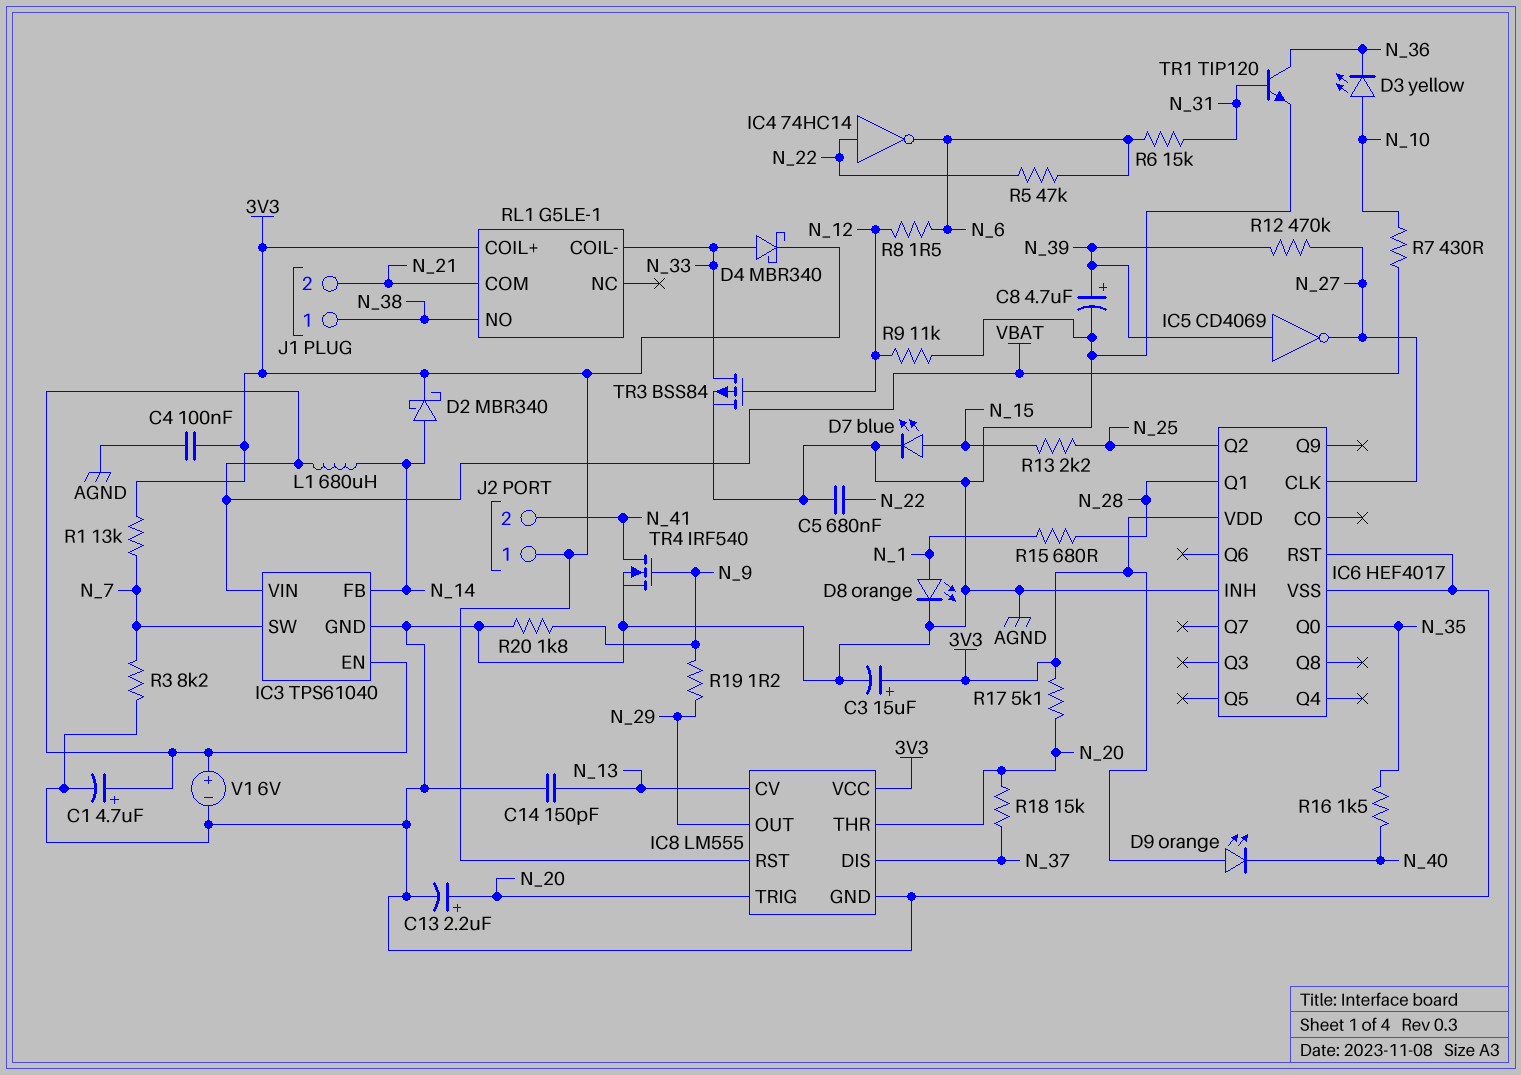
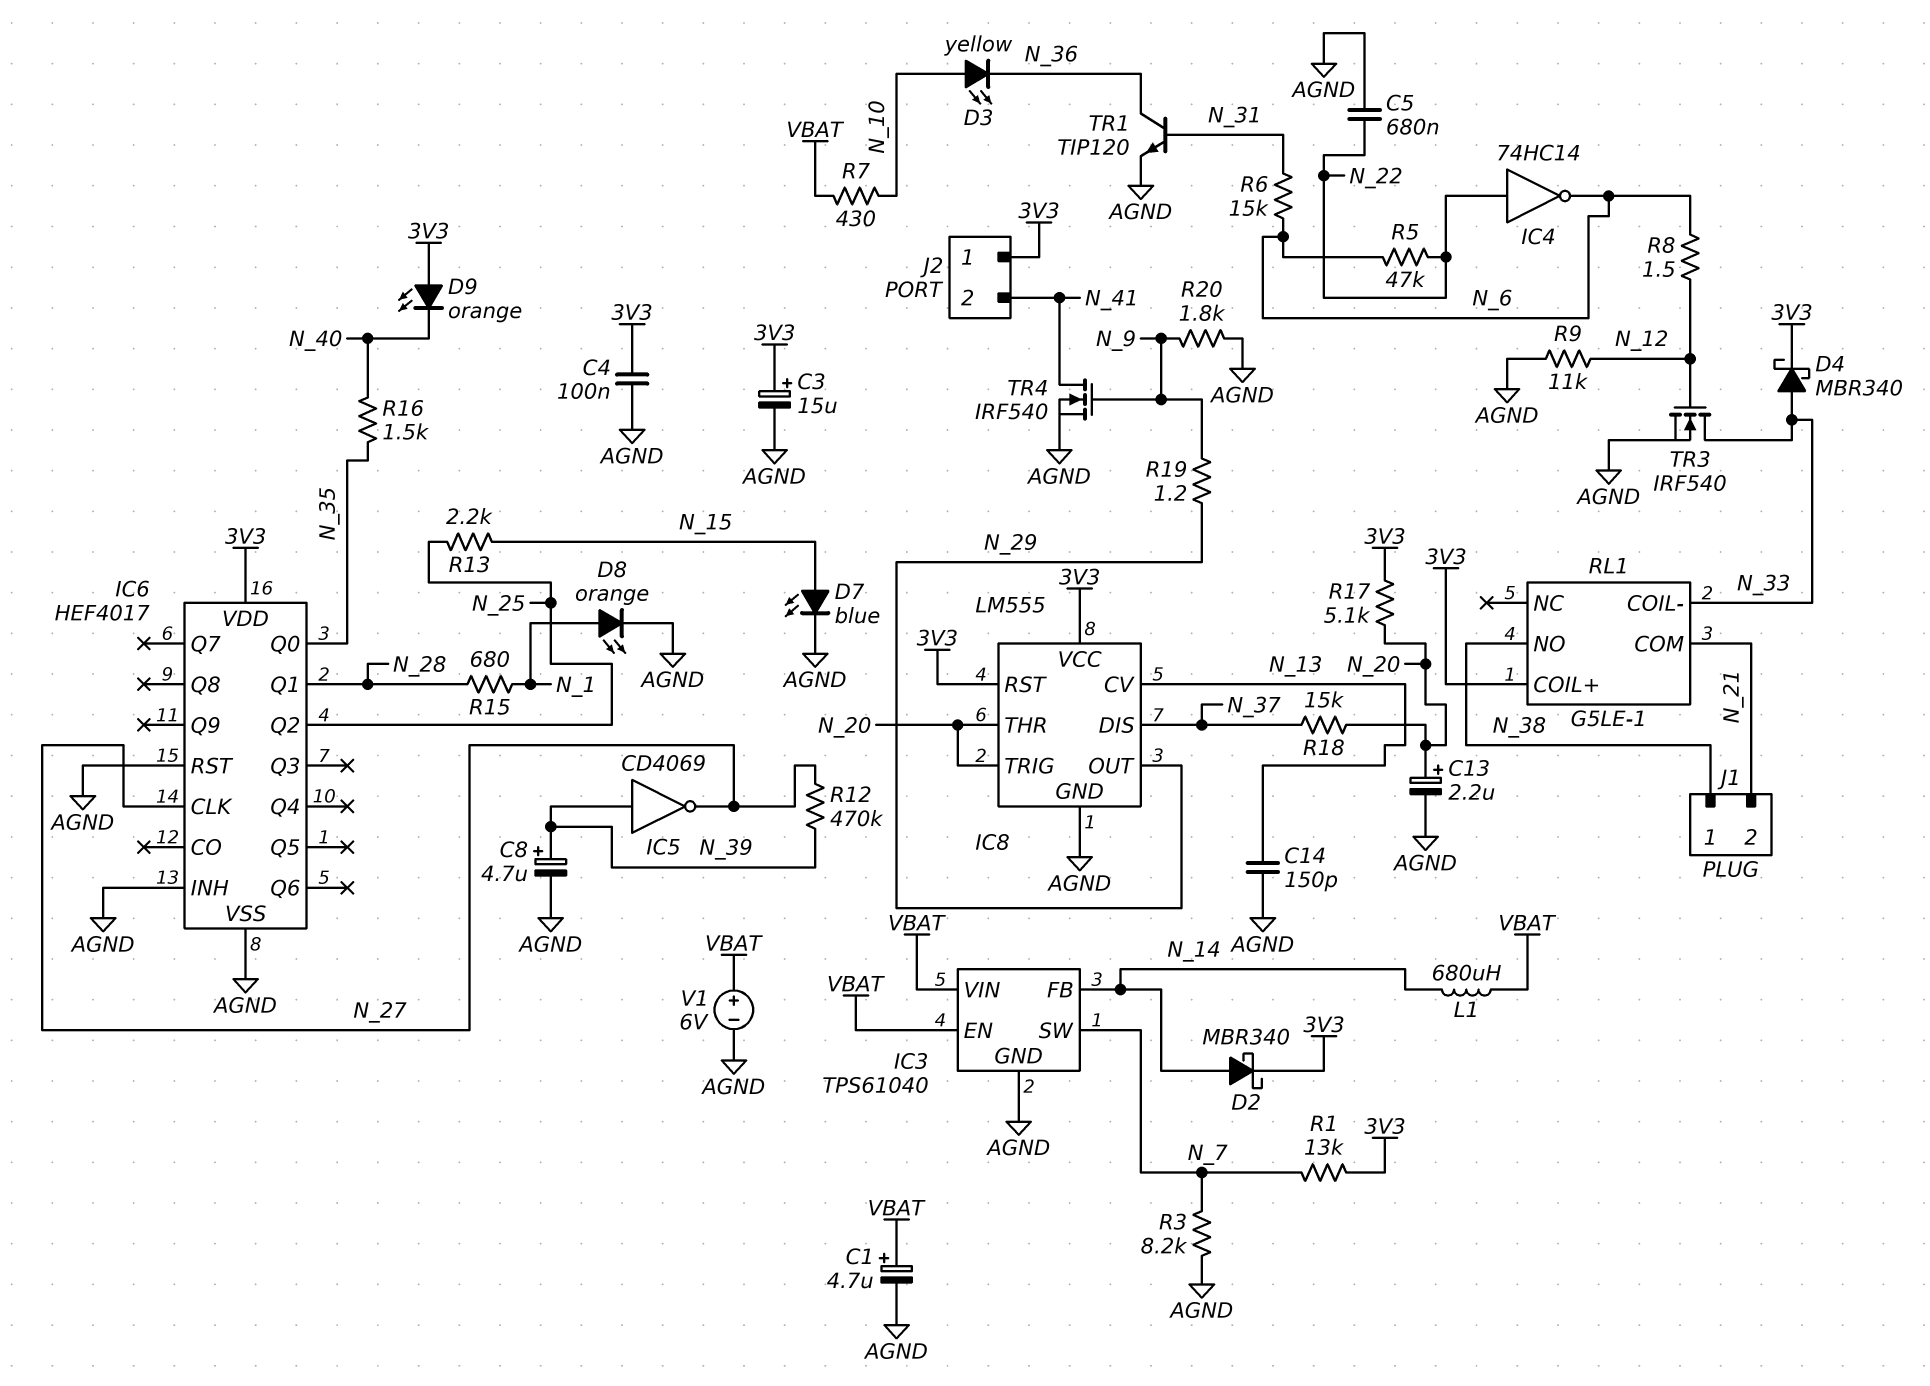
TR3: PMOS BSS84 (G N_12, D N_33, S AGND) -> NMOS IRF540 (G N_12, D N_33, S AGND)

